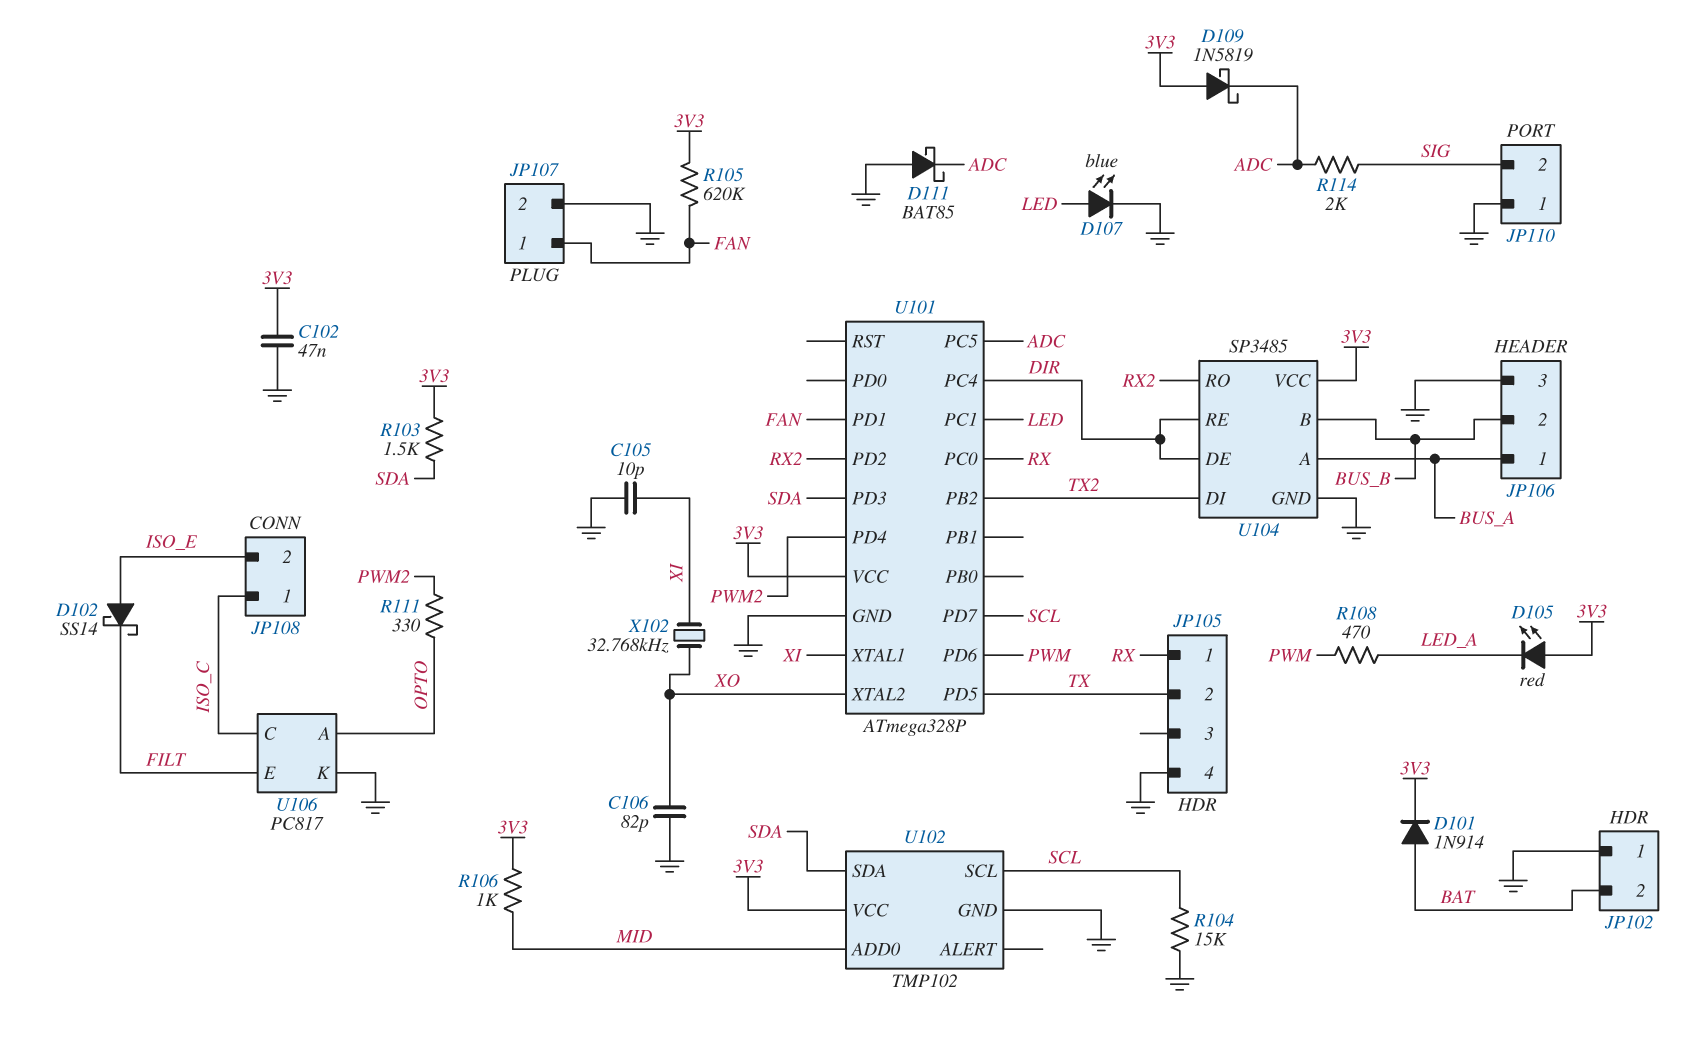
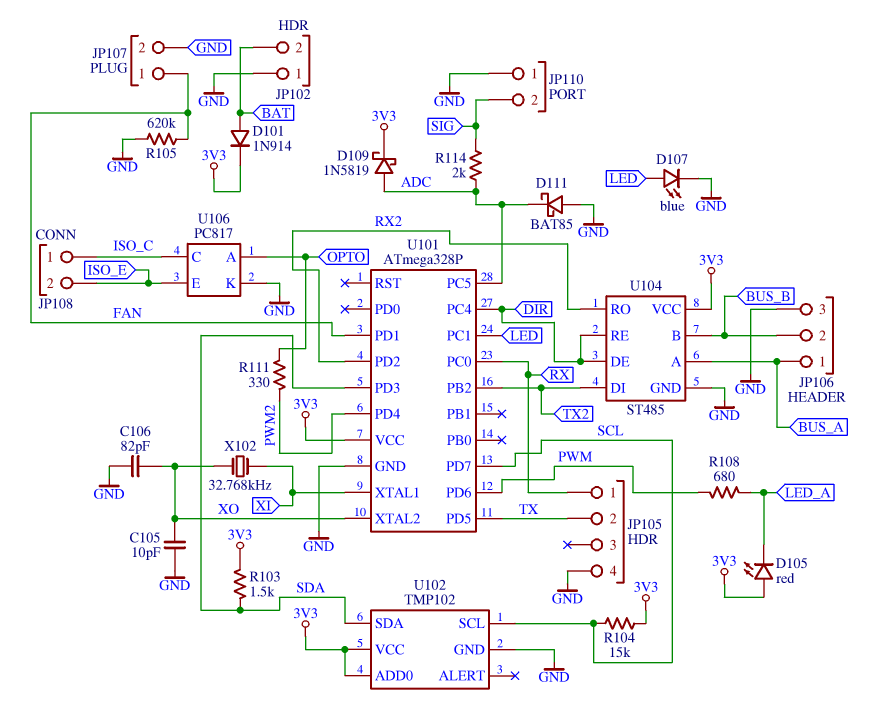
C102: 47nF (3V3, GND) -> none
C105: 10pF (GND, XI) -> 10pF (GND, XO)
D102: schottky SS14 (A ISO_E, K FILT) -> none
D109: schottky 1N5819 (A 3V3, K ADC) -> schottky 1N5819 (A ADC, K 3V3)
R104: 15k (GND, SCL) -> 15k (3V3, SCL)
R105: 620k (3V3, FAN) -> 620k (FAN, GND)
R106: 1k (3V3, MID) -> none
R108: 470 (LED_A, PWM) -> 680 (LED_A, PWM)
U102 pin ADD0: MID -> 3V3
U104: SP3485 -> ST485
U106 pin E: FILT -> ISO_E

